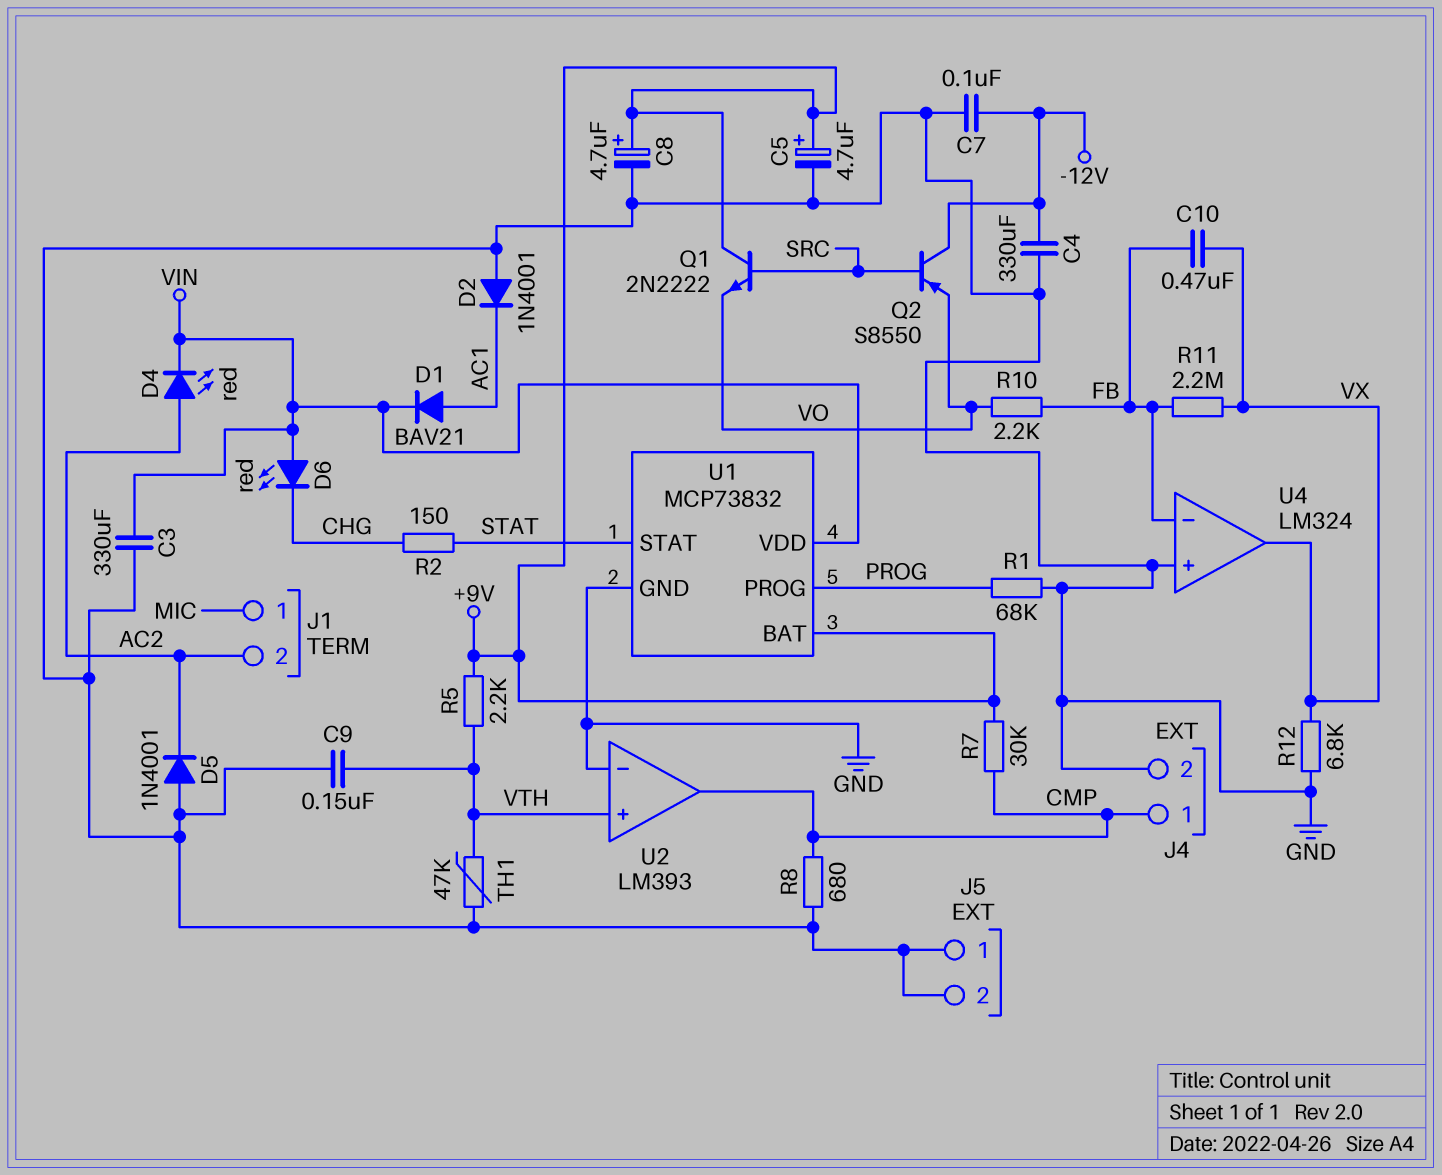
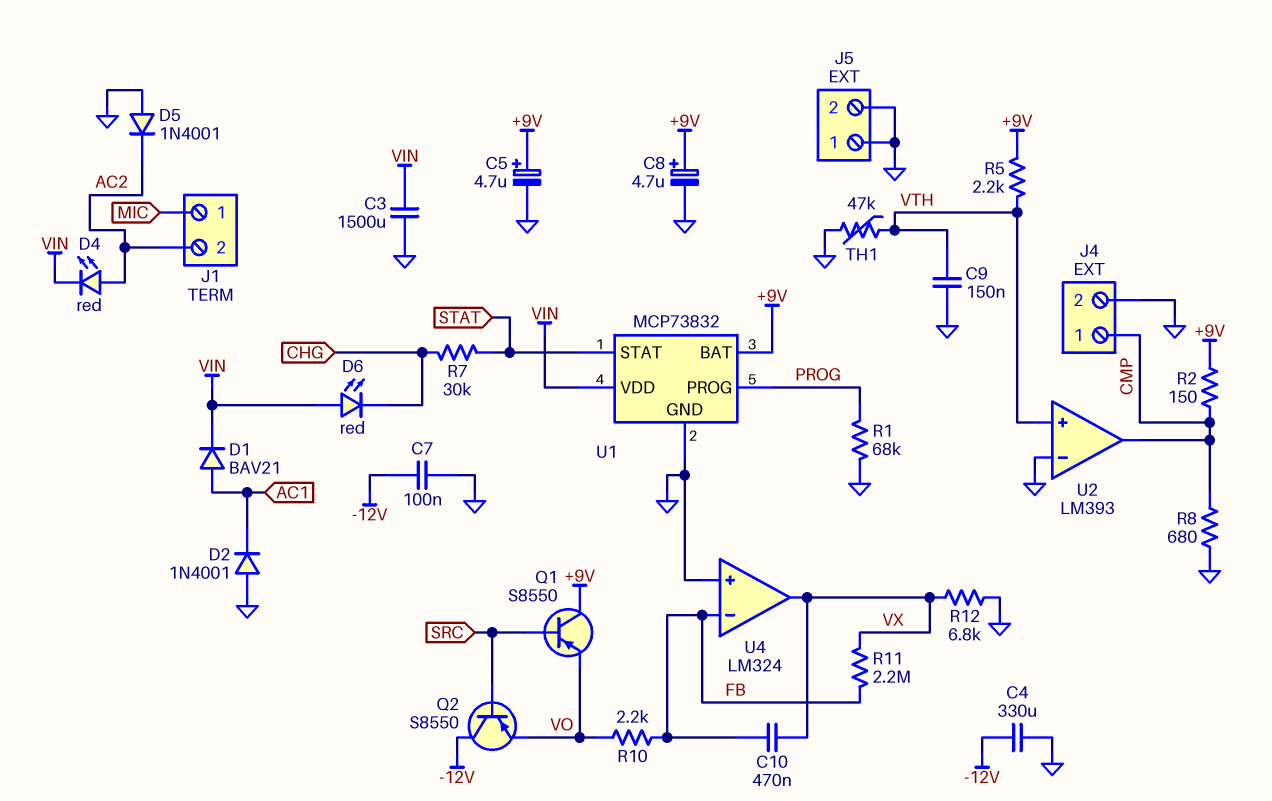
C3: 330uF (GND, VIN) -> 1500uF (GND, VIN)
Q1: NPN 2N2222 (B SRC, C +9V, E VO) -> PNP S8550 (B SRC, C +9V, E VO)
R2: 150 (CHG, STAT) -> 150 (+9V, CMP)
R7: 30k (+9V, CMP) -> 30k (CHG, STAT)

